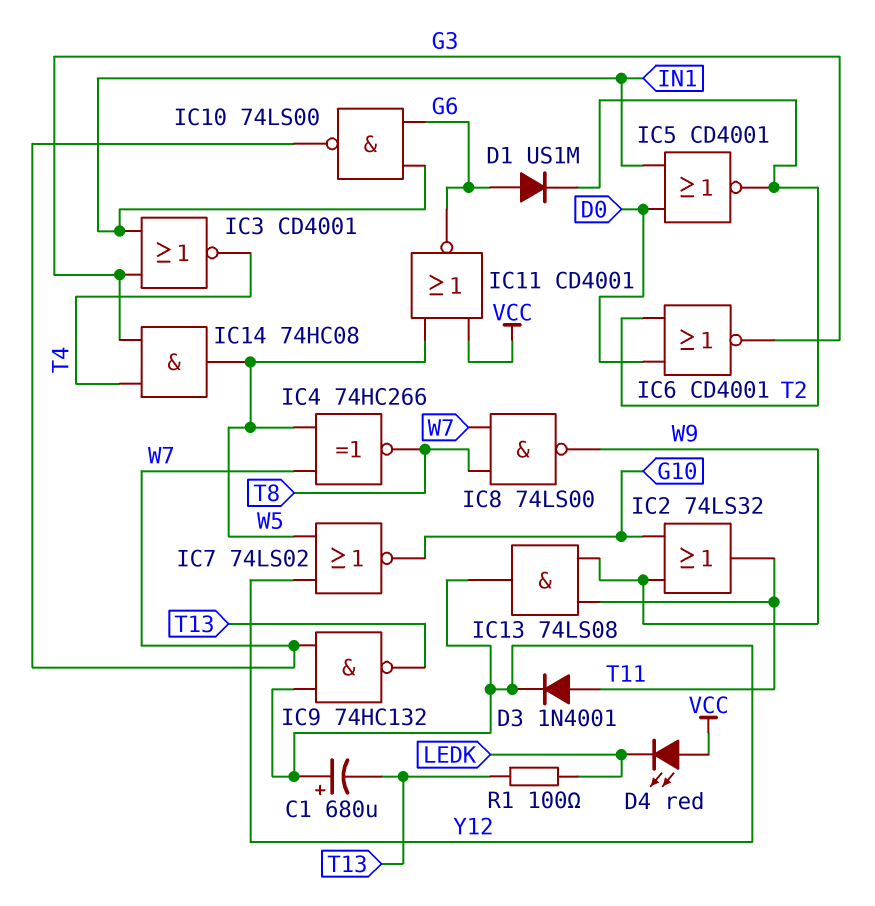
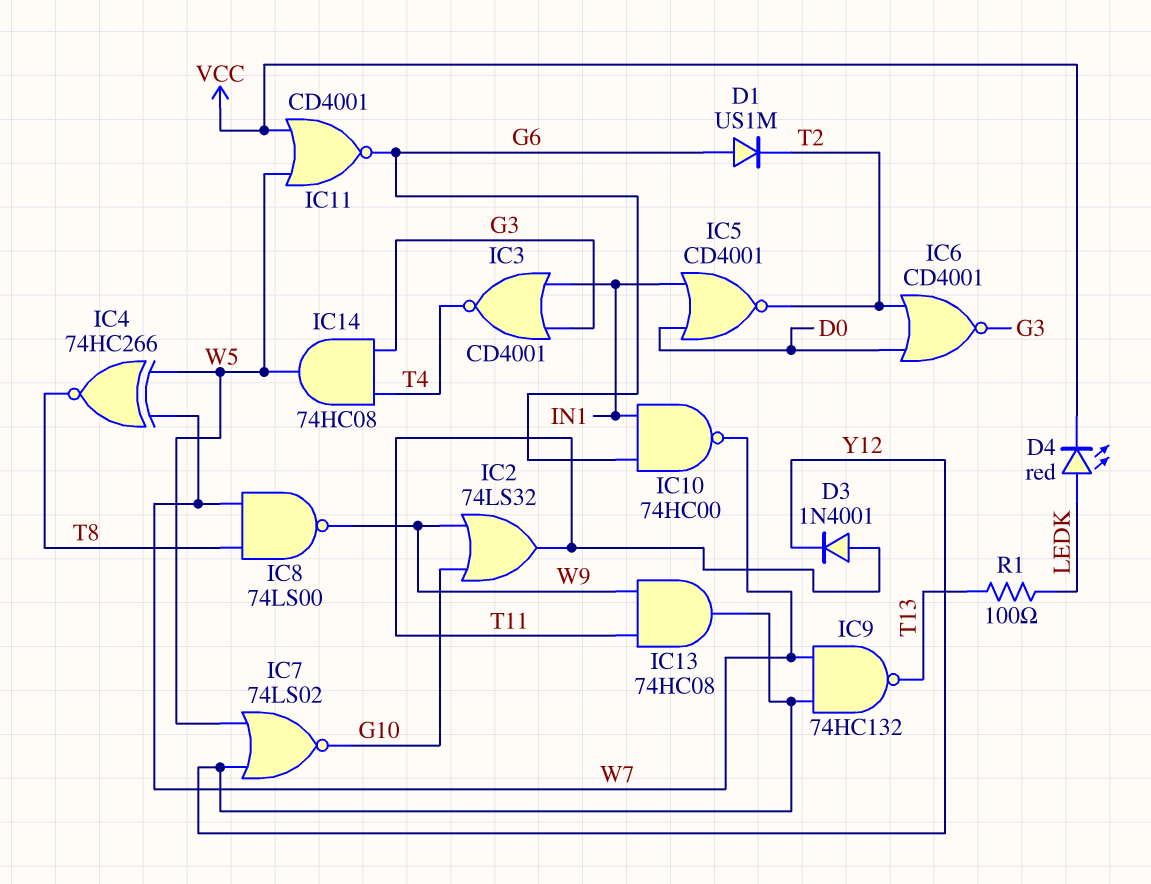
C1: 680uF (plus Y12, minus T13) -> none
D4: LED red (A VCC, K LEDK) -> LED red (A LEDK, K VCC)
IC10: NAND 74LS00 (in G6, in IN1, out W7) -> NAND 74HC00 (in G6, in IN1, out W7)
IC13: AND 74LS08 (in T11, in W9, out Y12) -> AND 74HC08 (in T11, in W9, out Y12)

